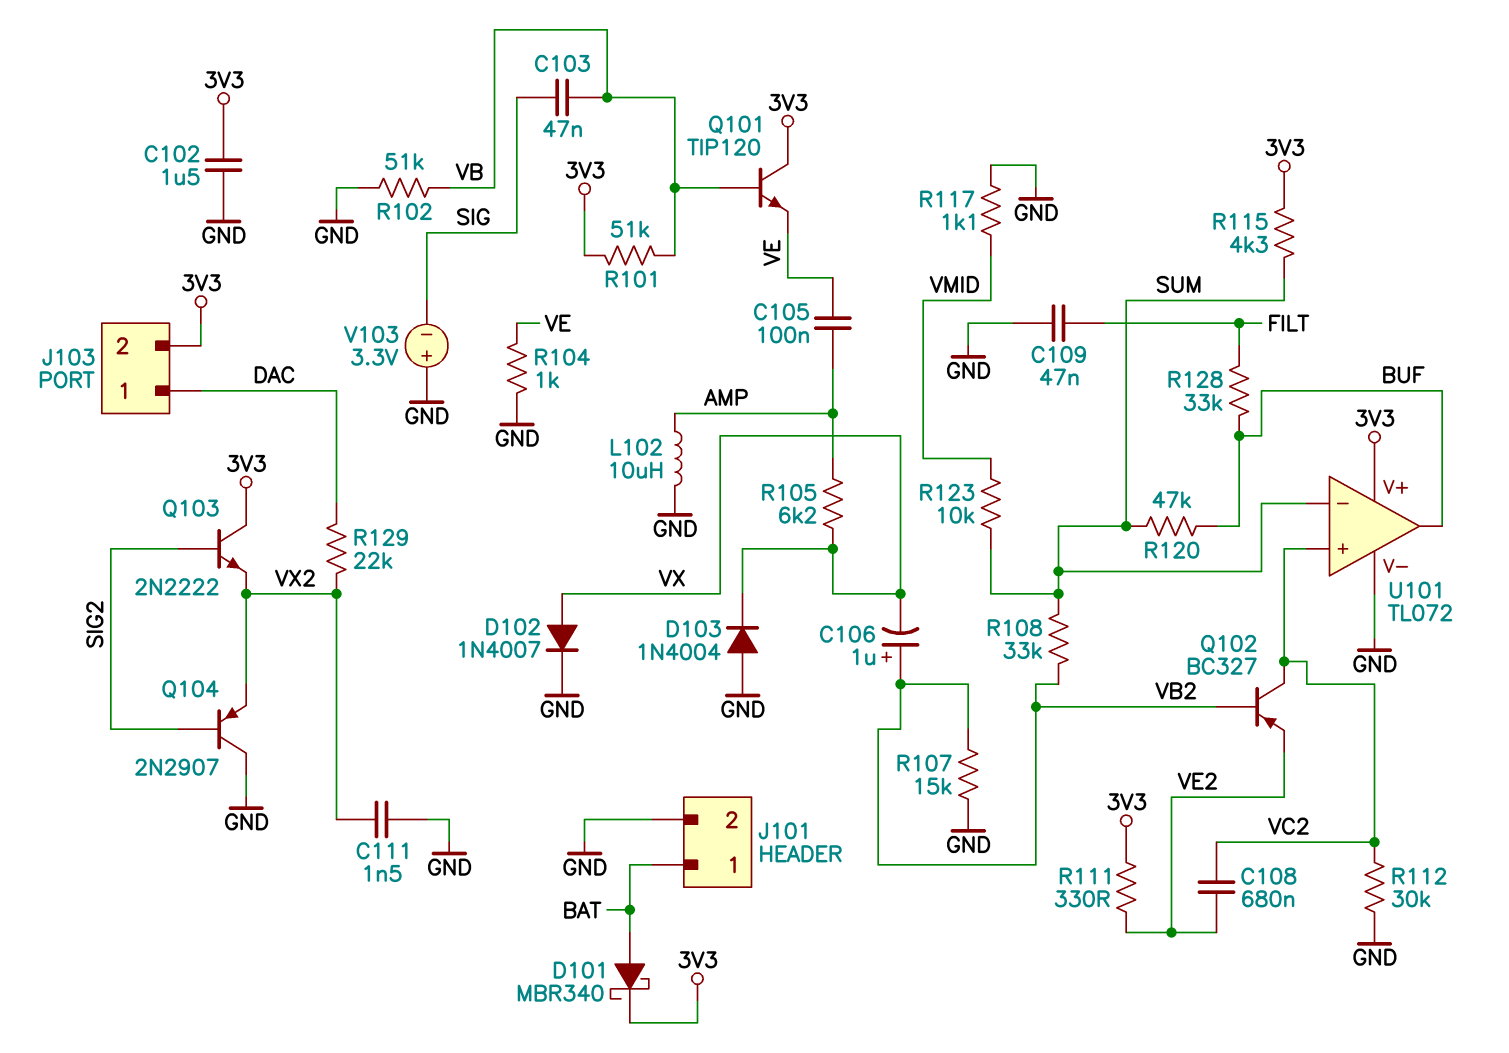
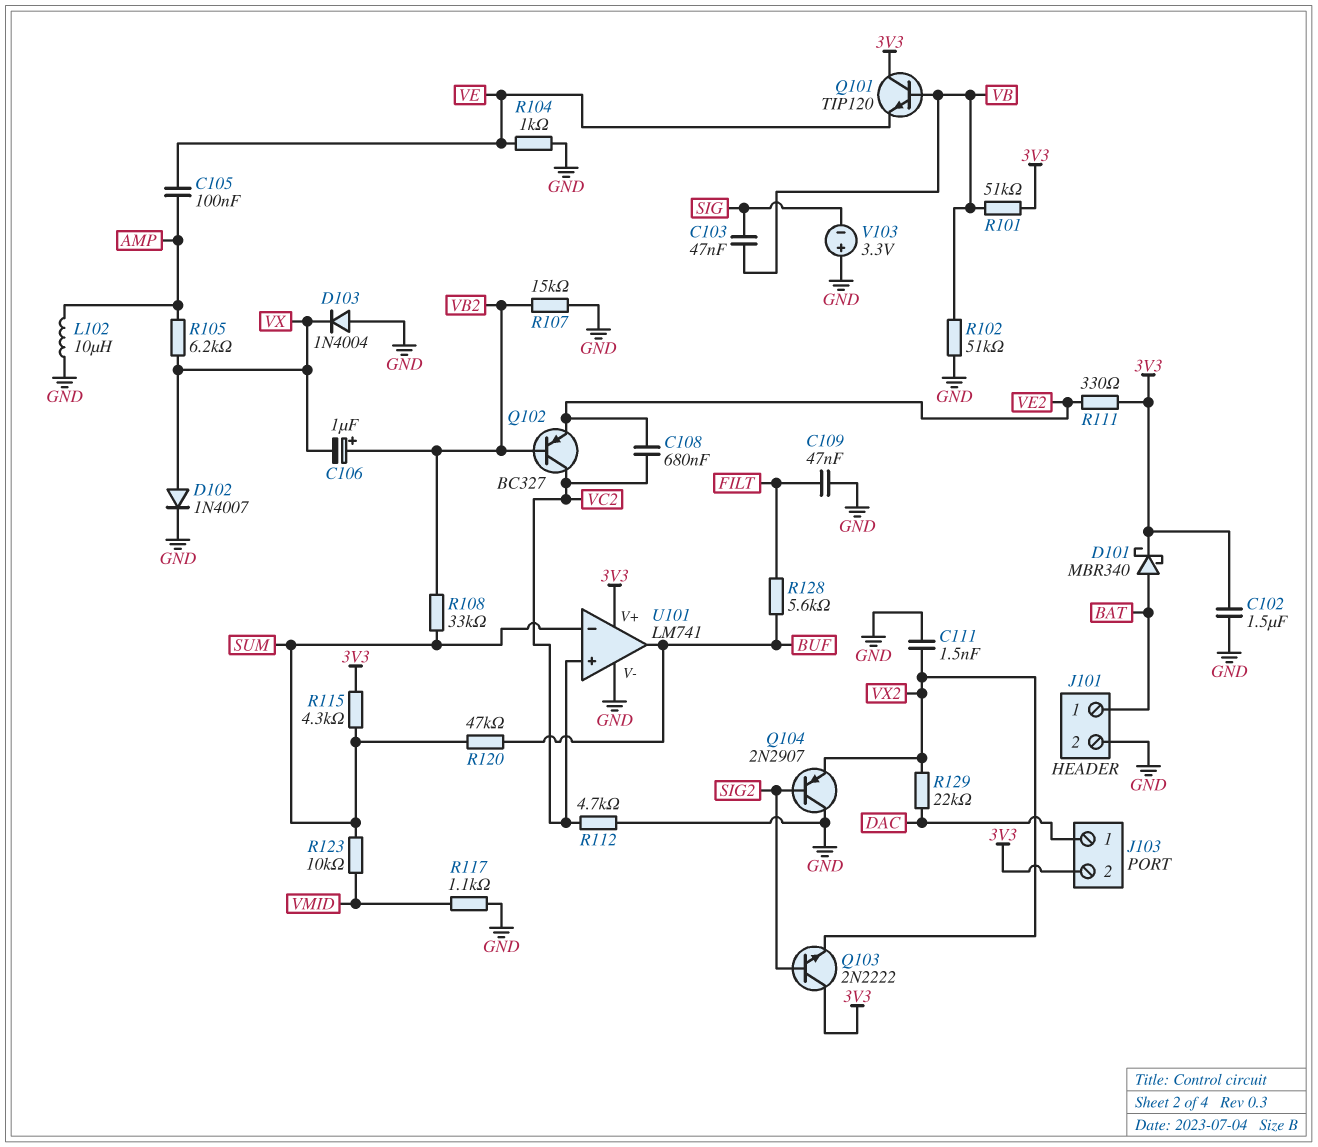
R112: 30k (GND, VC2) -> 4.7k (GND, VC2)
R128: 33k (BUF, FILT) -> 5.6k (BUF, FILT)
U101: TL072 -> LM741

